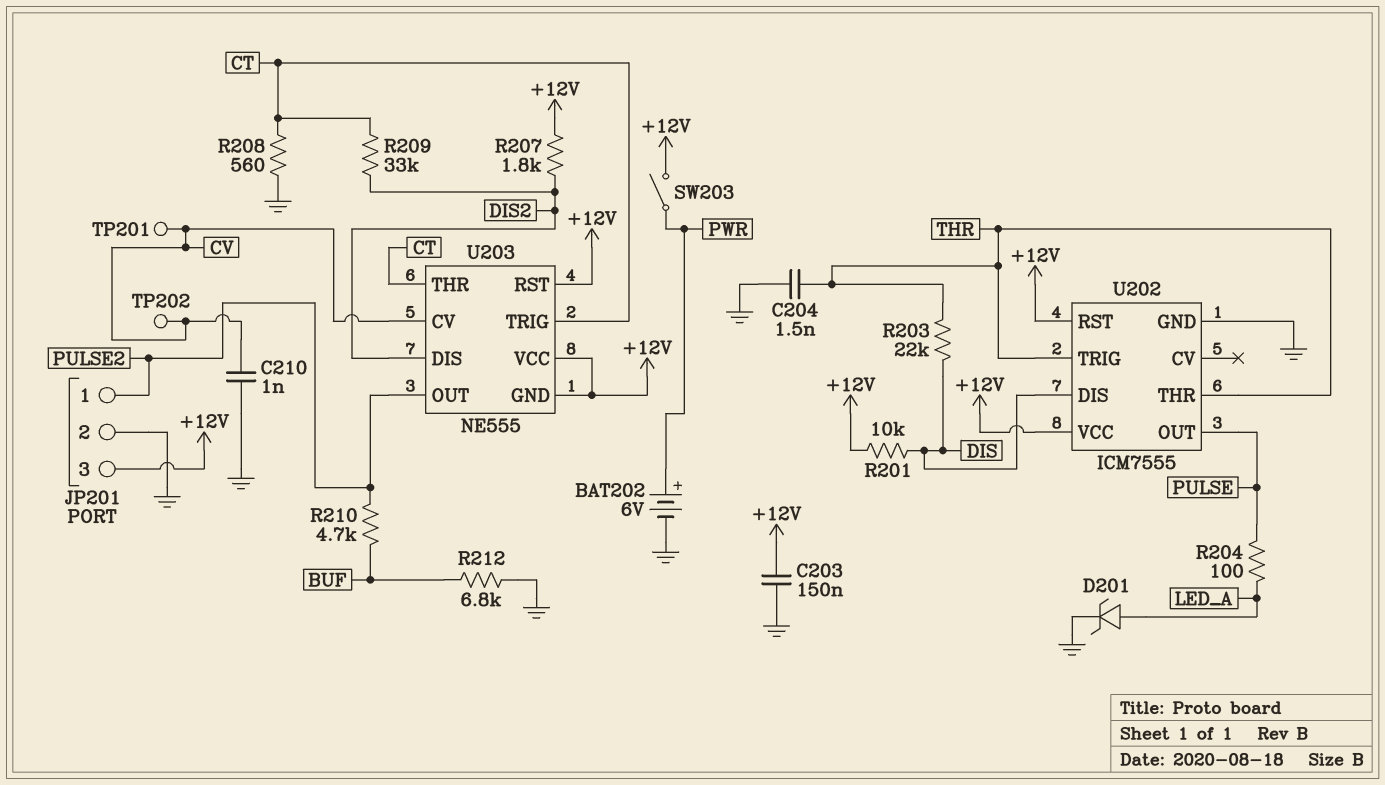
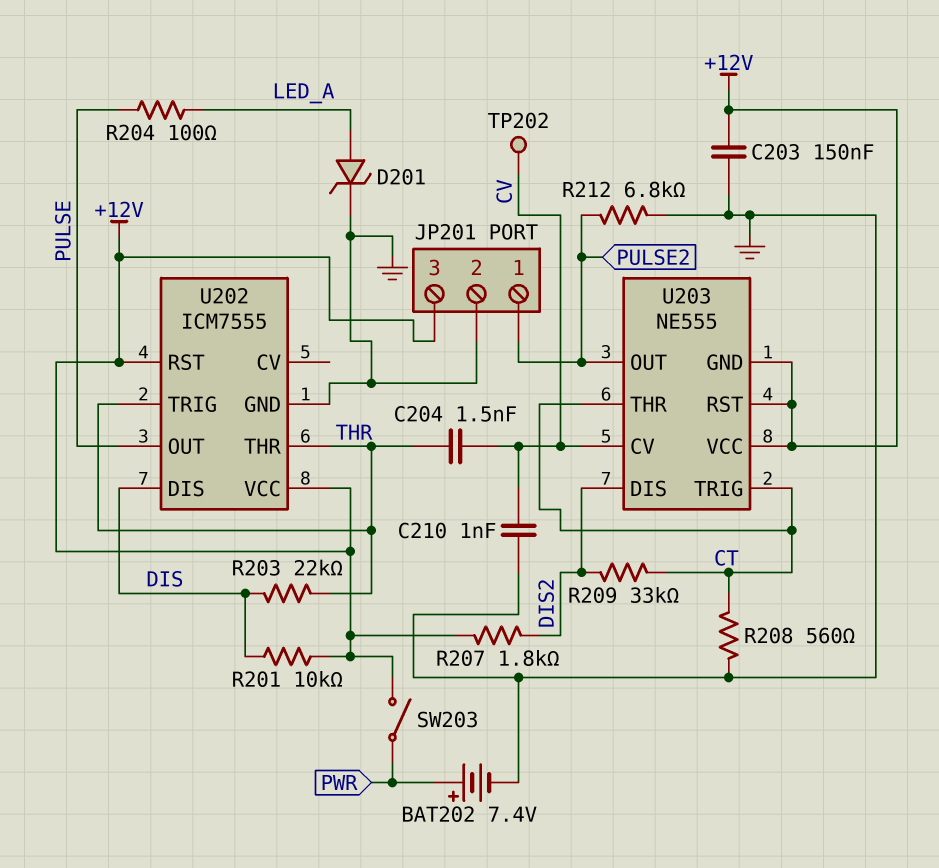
BAT202: 6V (plus PWR, minus GND) -> 7.4V (plus PWR, minus GND)
C204: 1.5nF (GND, THR) -> 1.5nF (CV, THR)
R210: 4.7k (BUF, PULSE2) -> none
R212: 6.8k (BUF, GND) -> 6.8k (GND, PULSE2)
TP201: test point (CV) -> none

